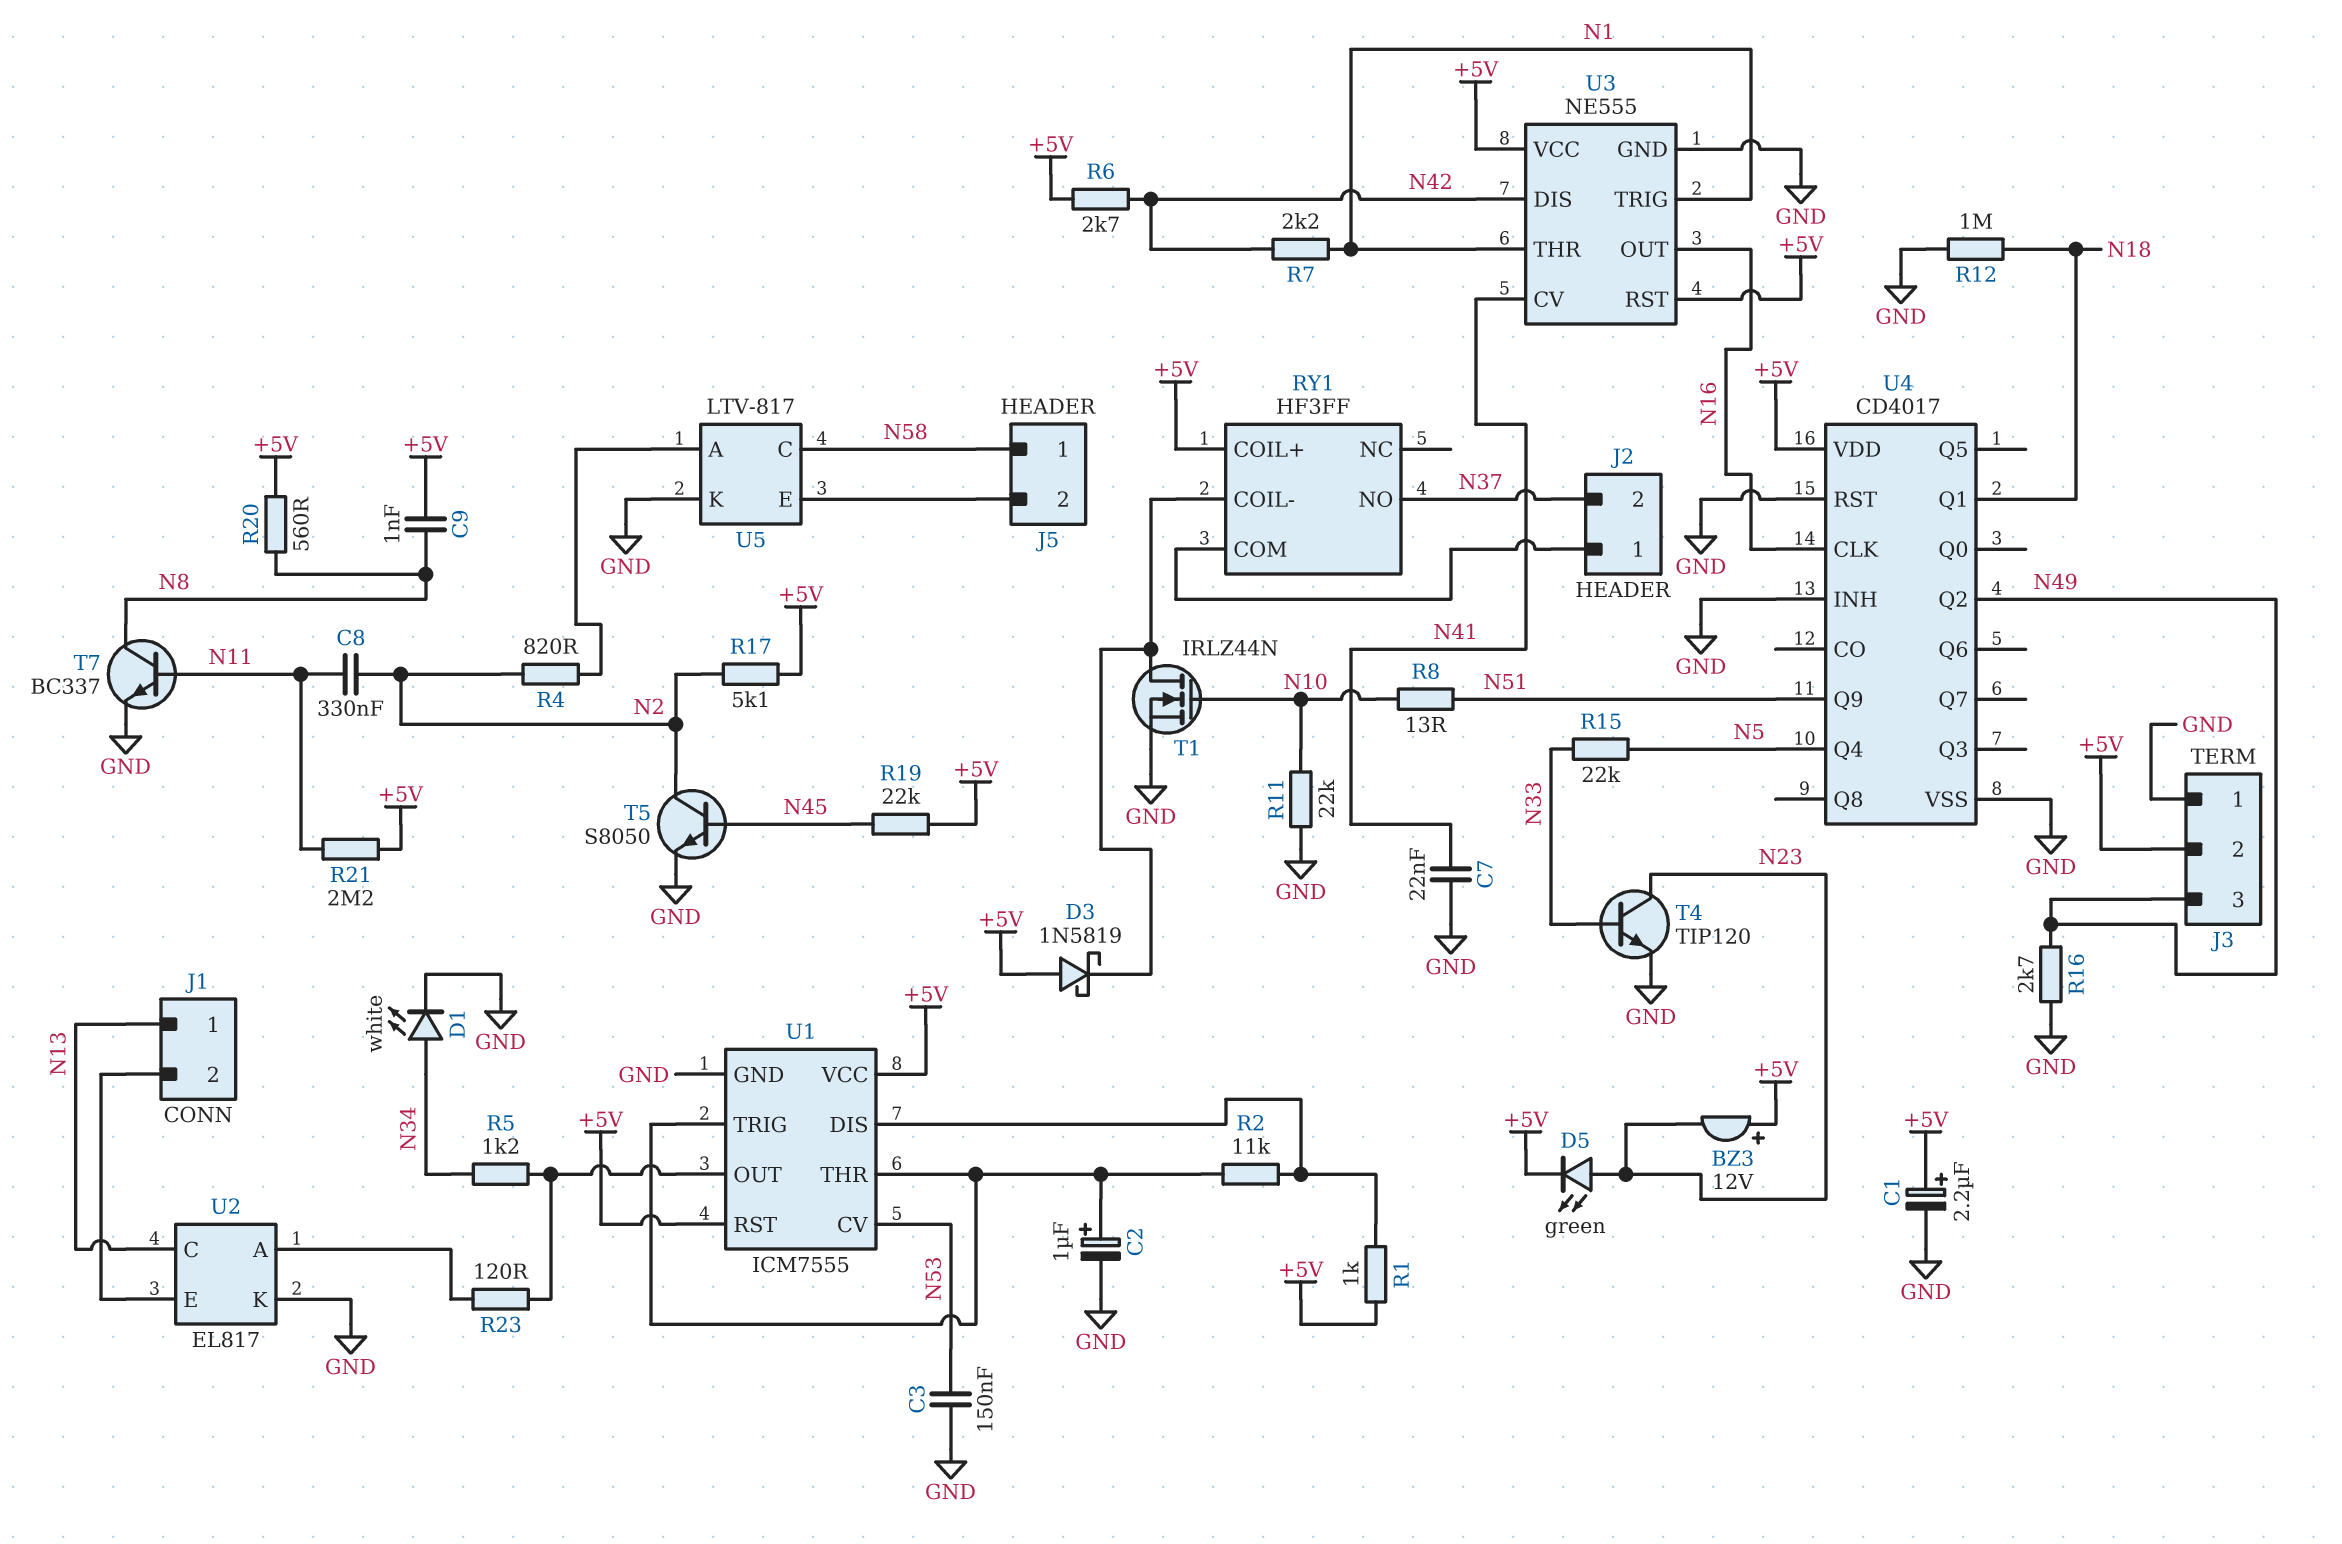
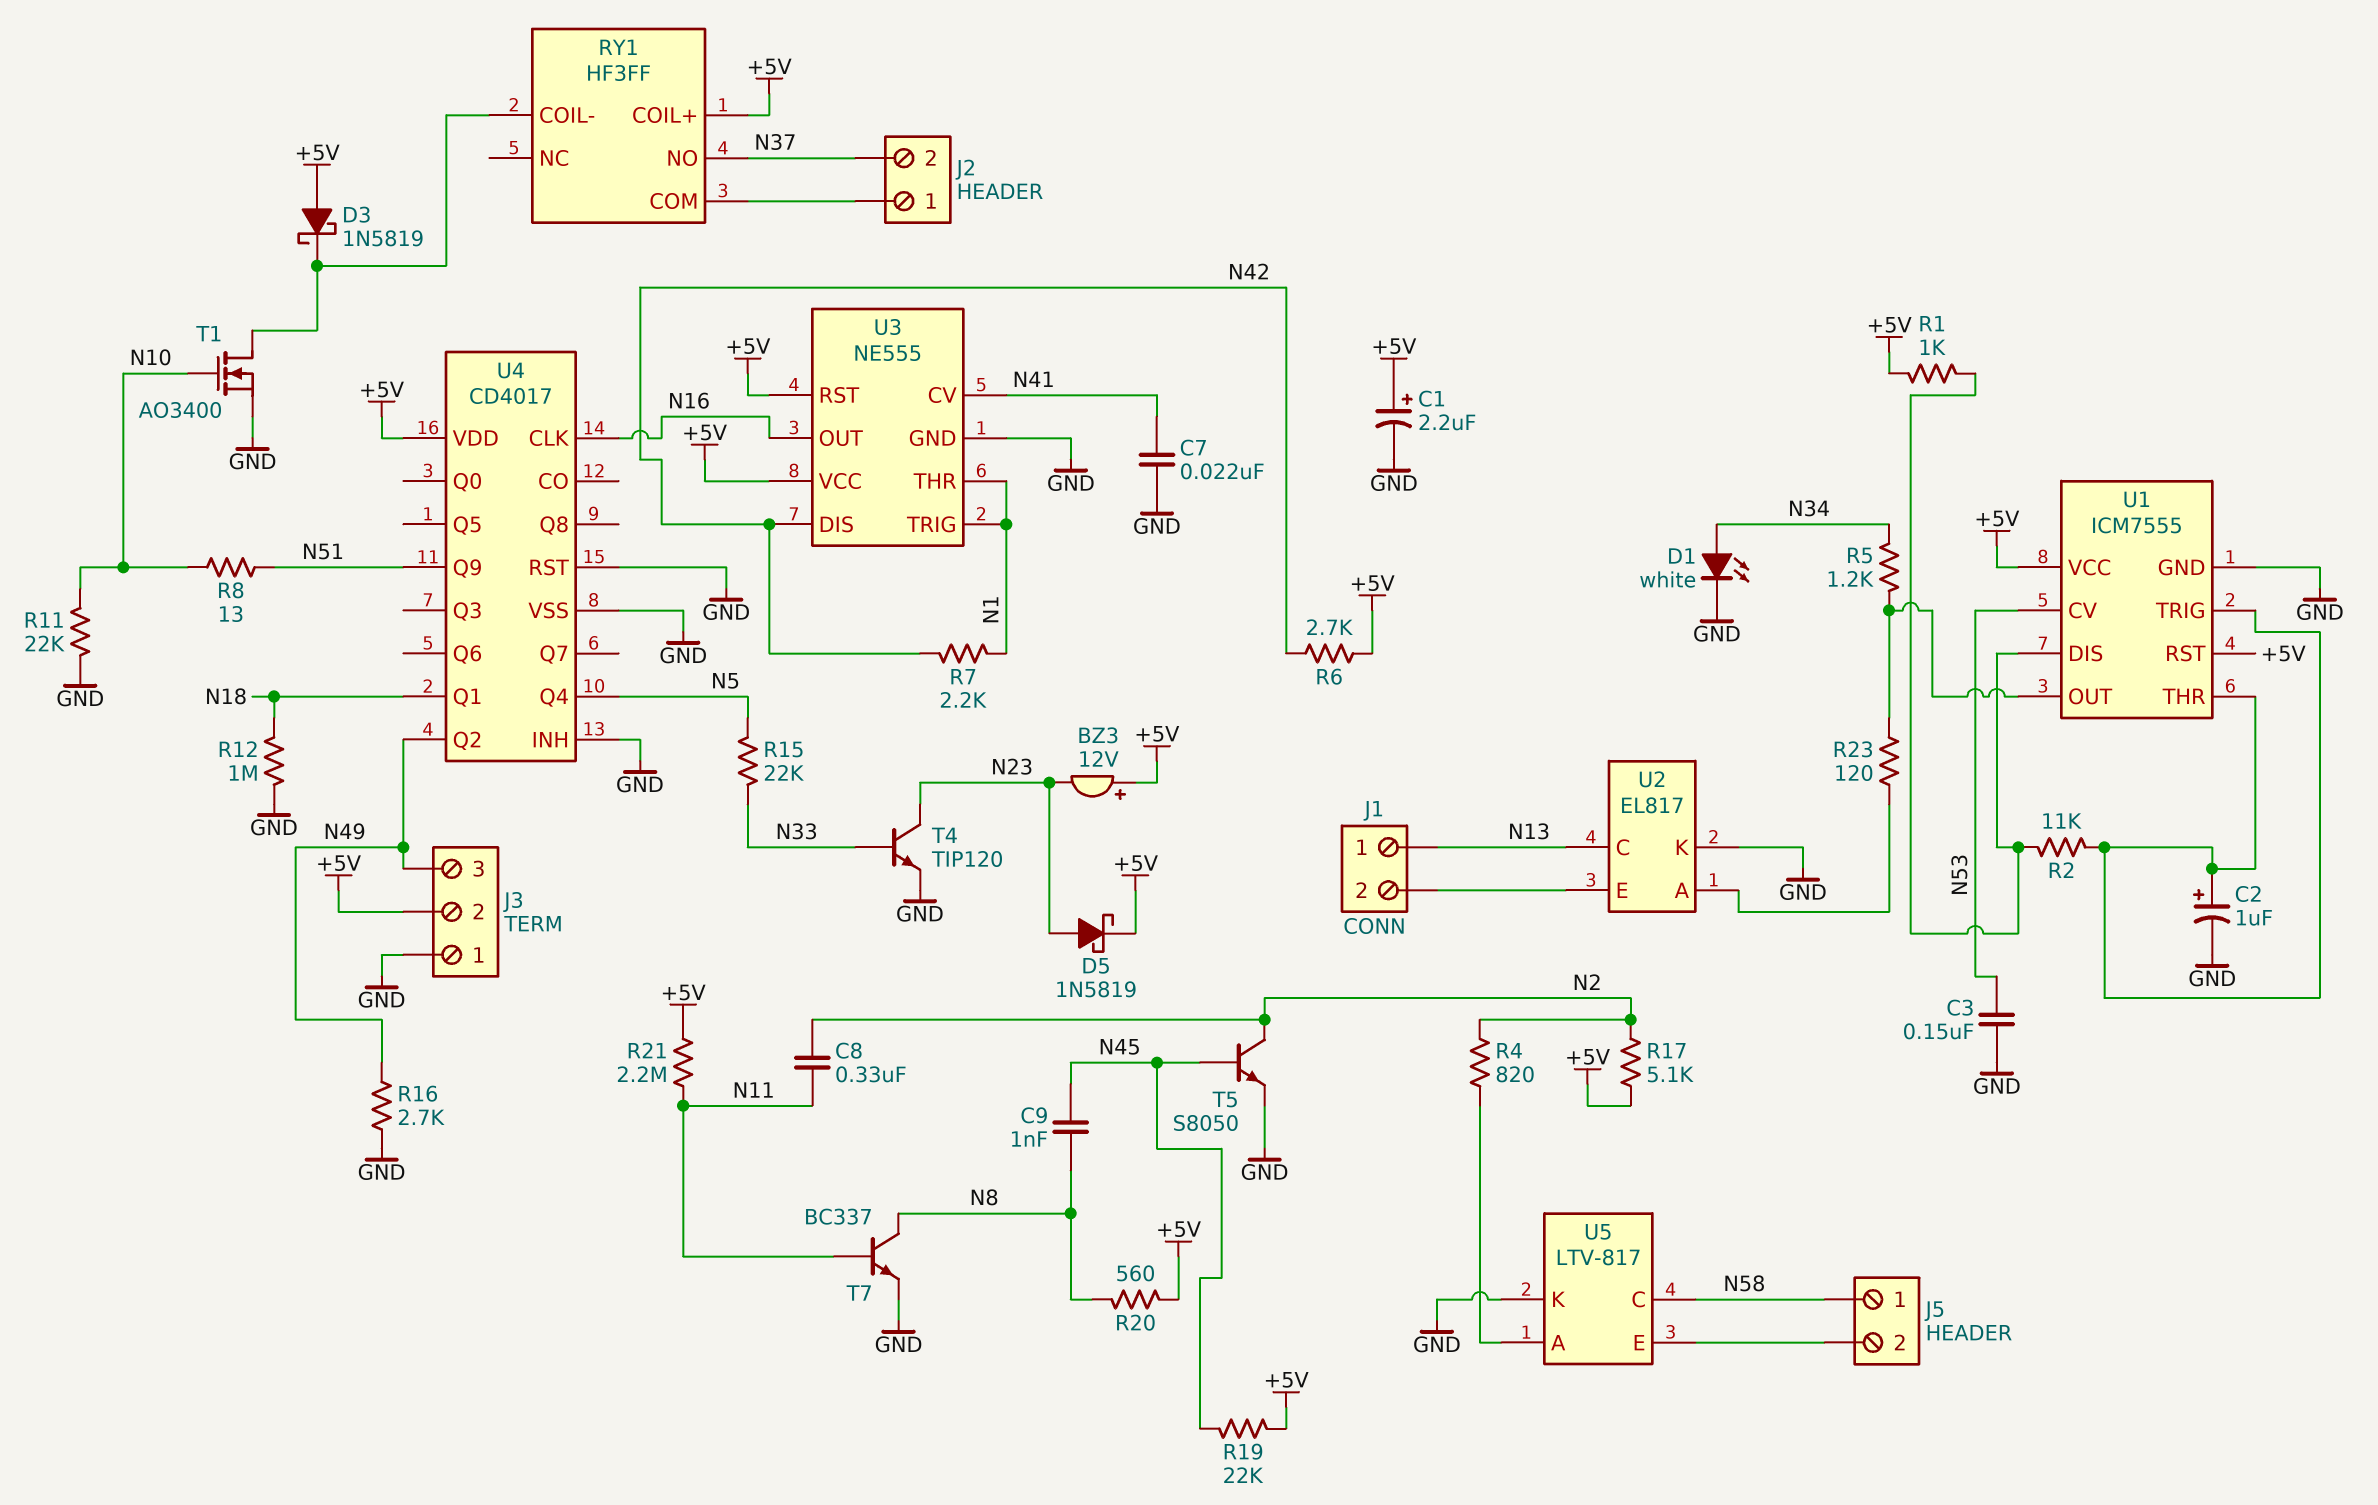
C9: 1nF (+5V, N8) -> 1nF (N8, N45)
D5: LED green (A N23, K +5V) -> schottky 1N5819 (A N23, K +5V)
T1: NMOS IRLZ44N (G N10, D RY1/COIL-, S GND) -> NMOS AO3400 (G N10, D RY1/COIL-, S GND)

